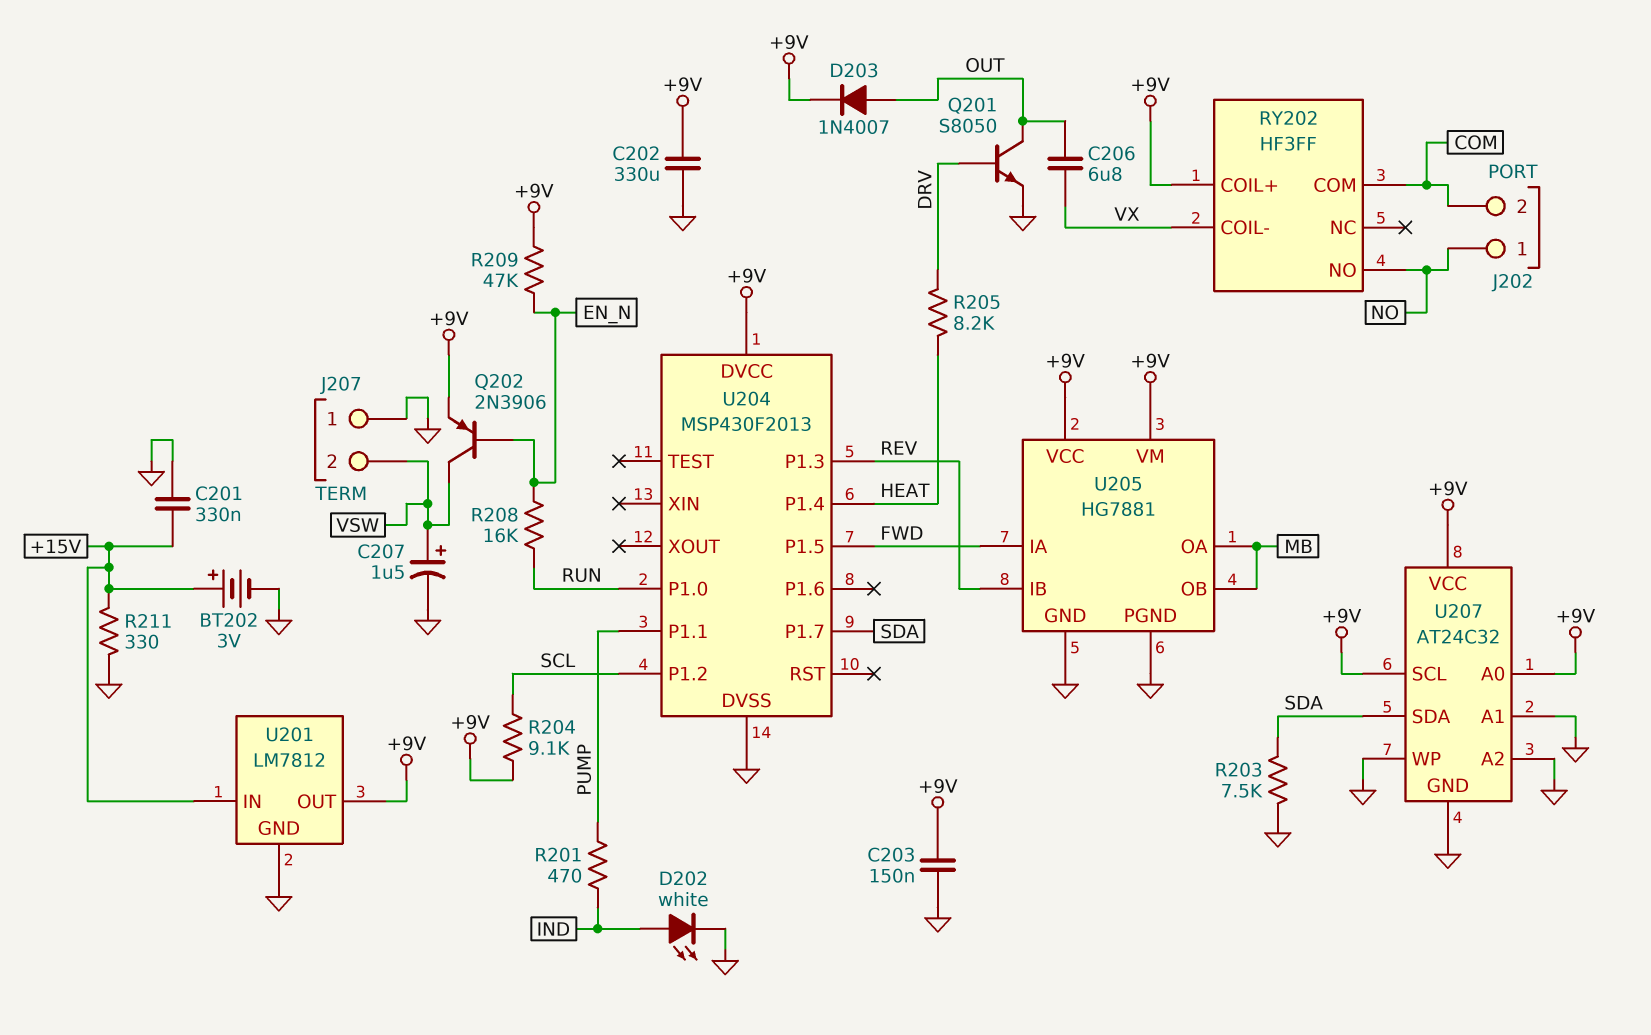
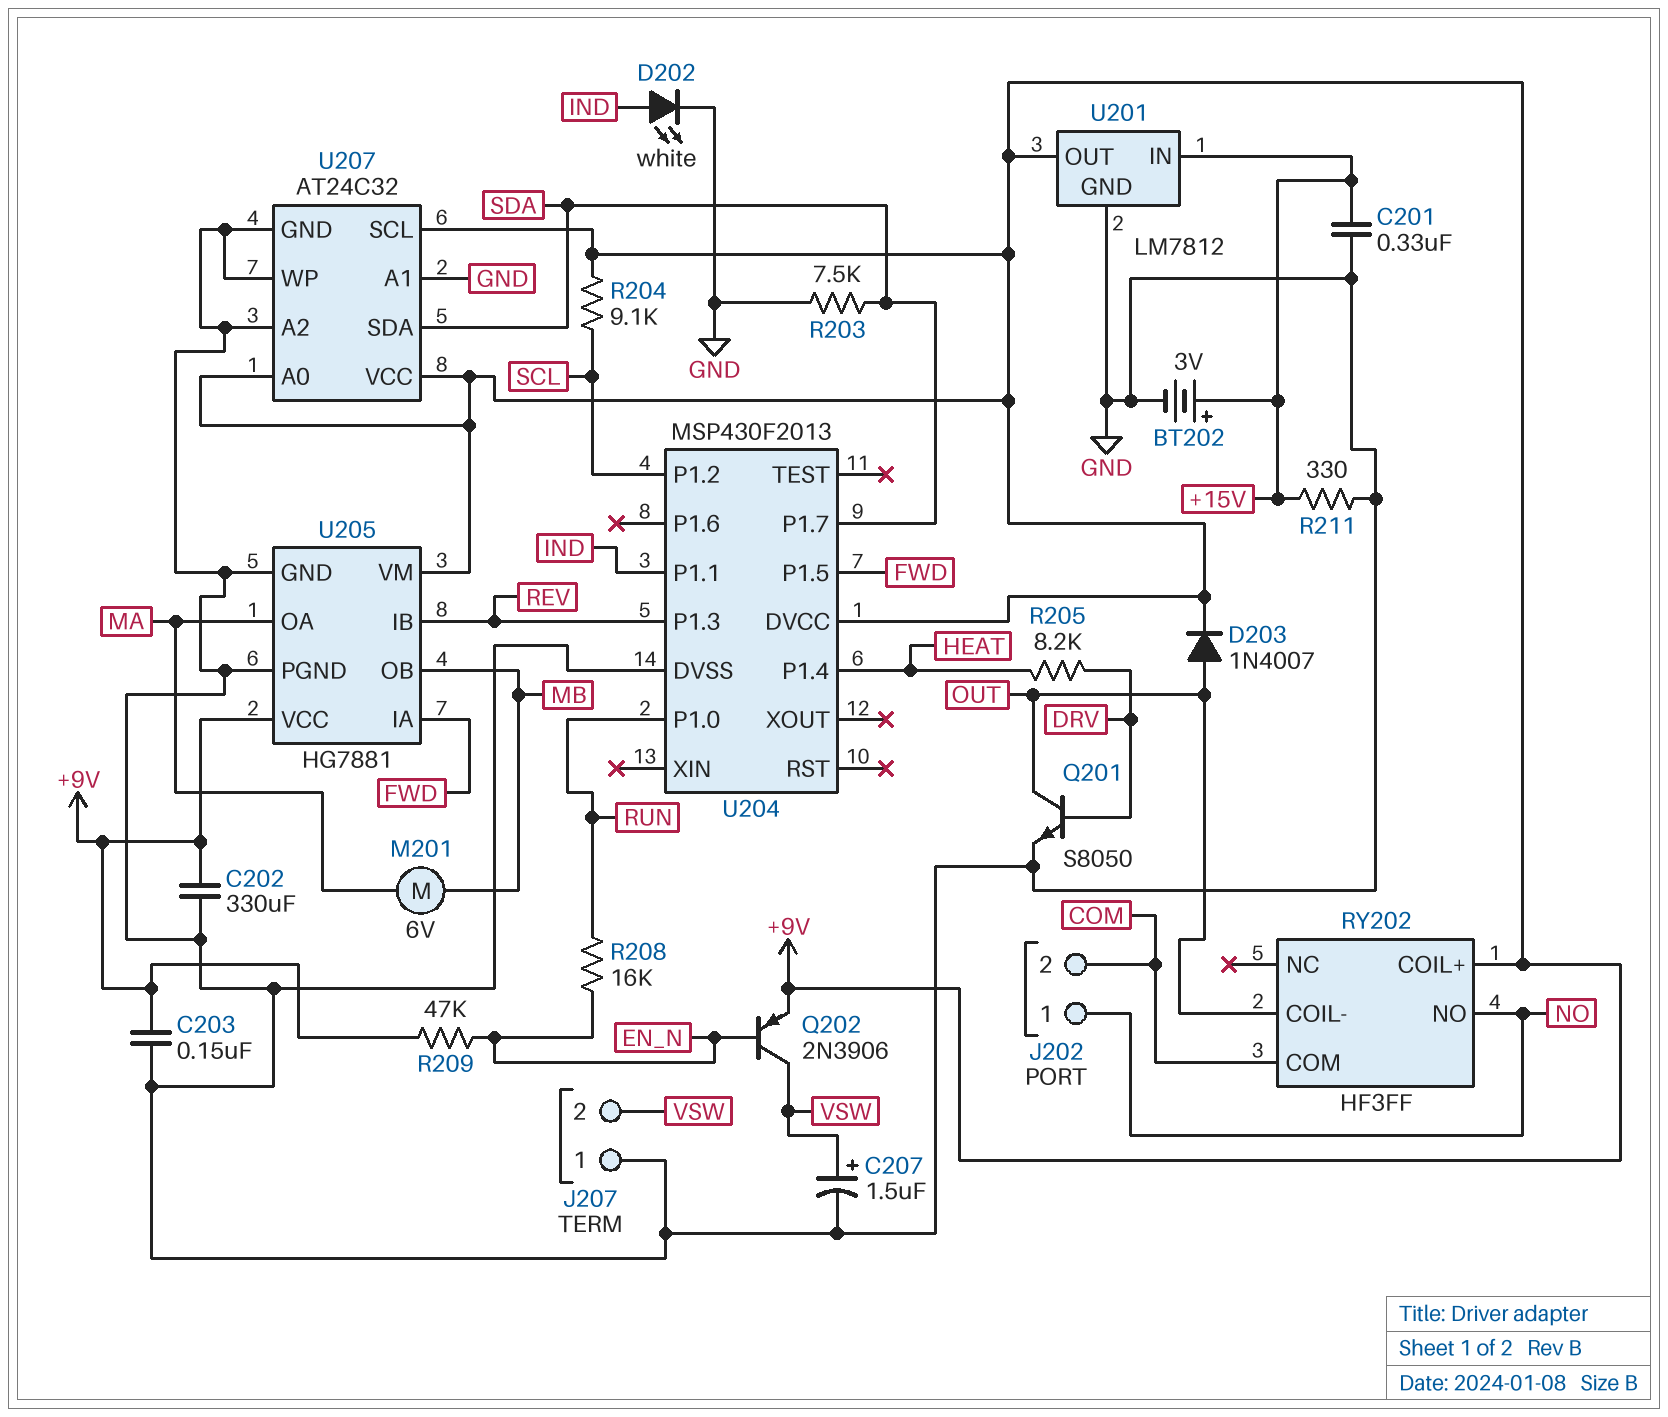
C206: 6.8uF (OUT, VX) -> none
M201: none -> motor 6V (MA, MB)
R201: 470 (IND, PUMP) -> none
RY202 pin COIL-: VX -> OUT
U204 pin P1.1: PUMP -> IND
U205 pin OA: MB -> MA

